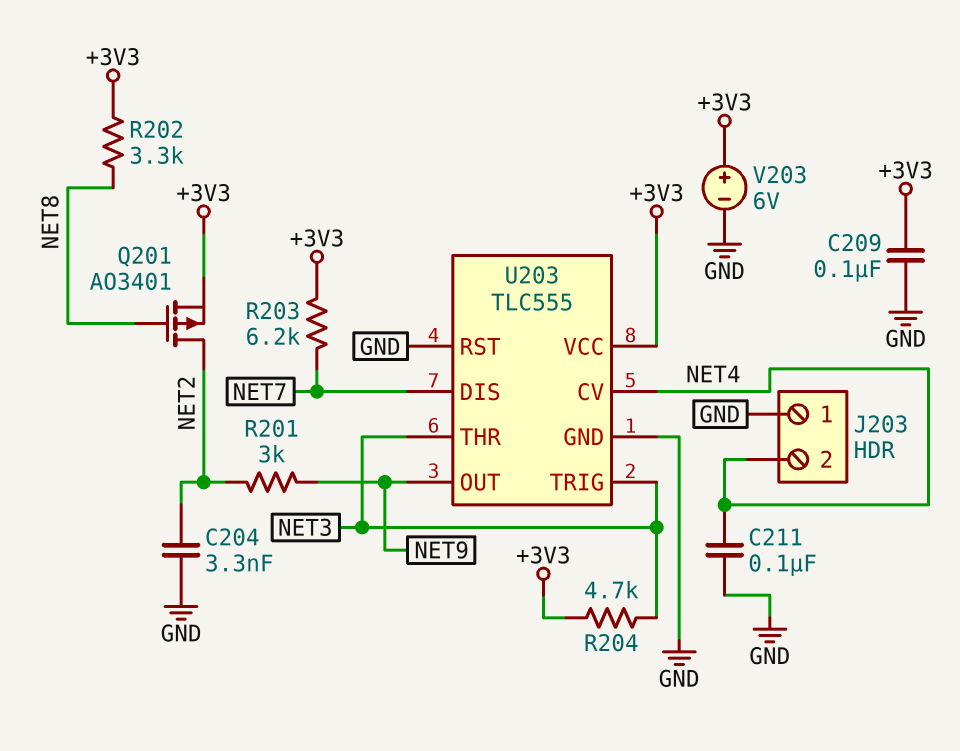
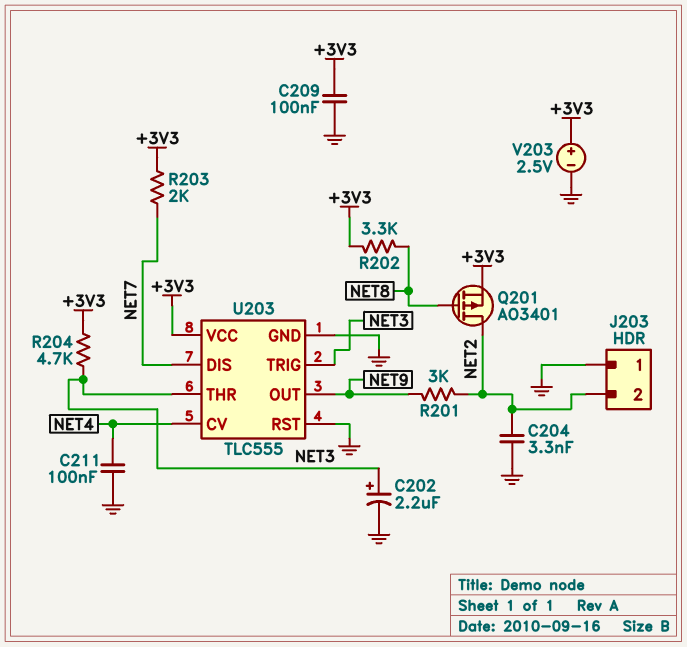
C202: none -> 2.2uF (plus NET3, minus GND)
J203 pin 2: NET4 -> NET2
R203: 6.2k (+3V3, NET7) -> 2k (+3V3, NET7)
V203: 6V (plus +3V3, minus GND) -> 2.5V (plus +3V3, minus GND)

